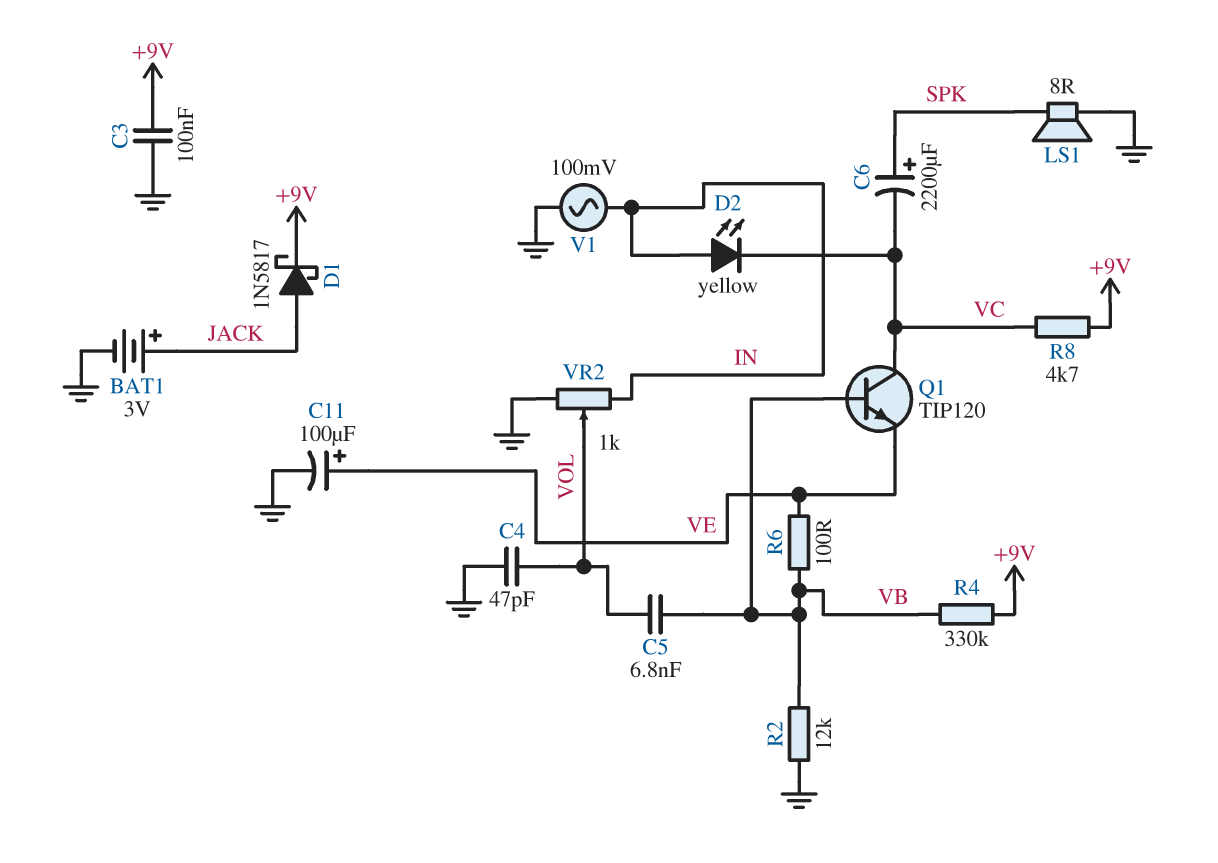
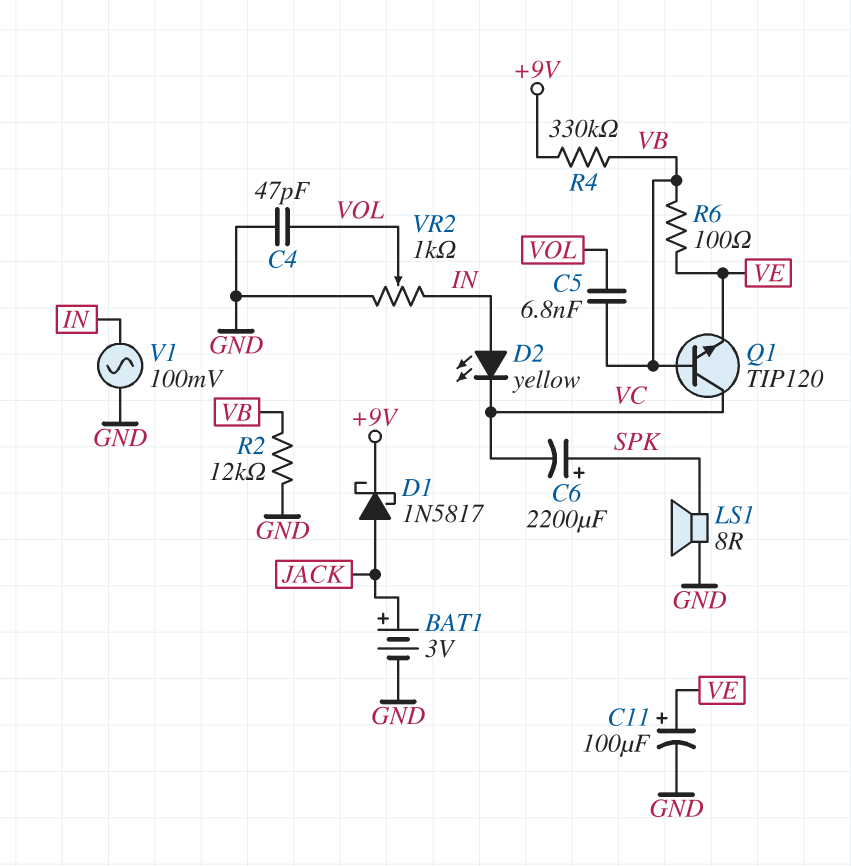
C3: 100nF (+9V, GND) -> none
R8: 4.7k (+9V, VC) -> none

